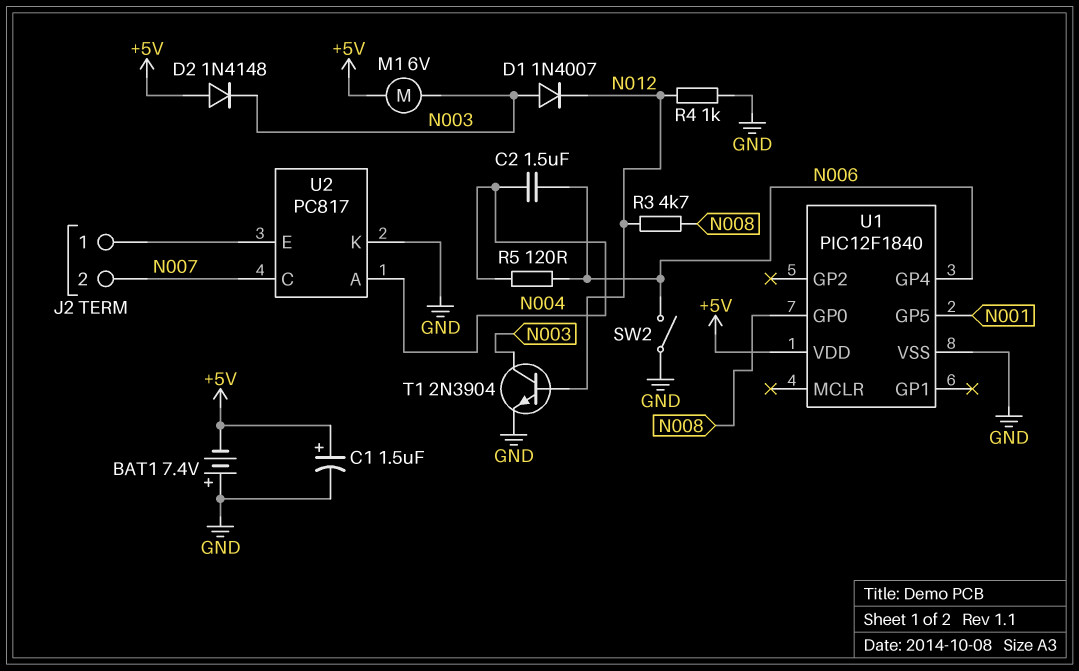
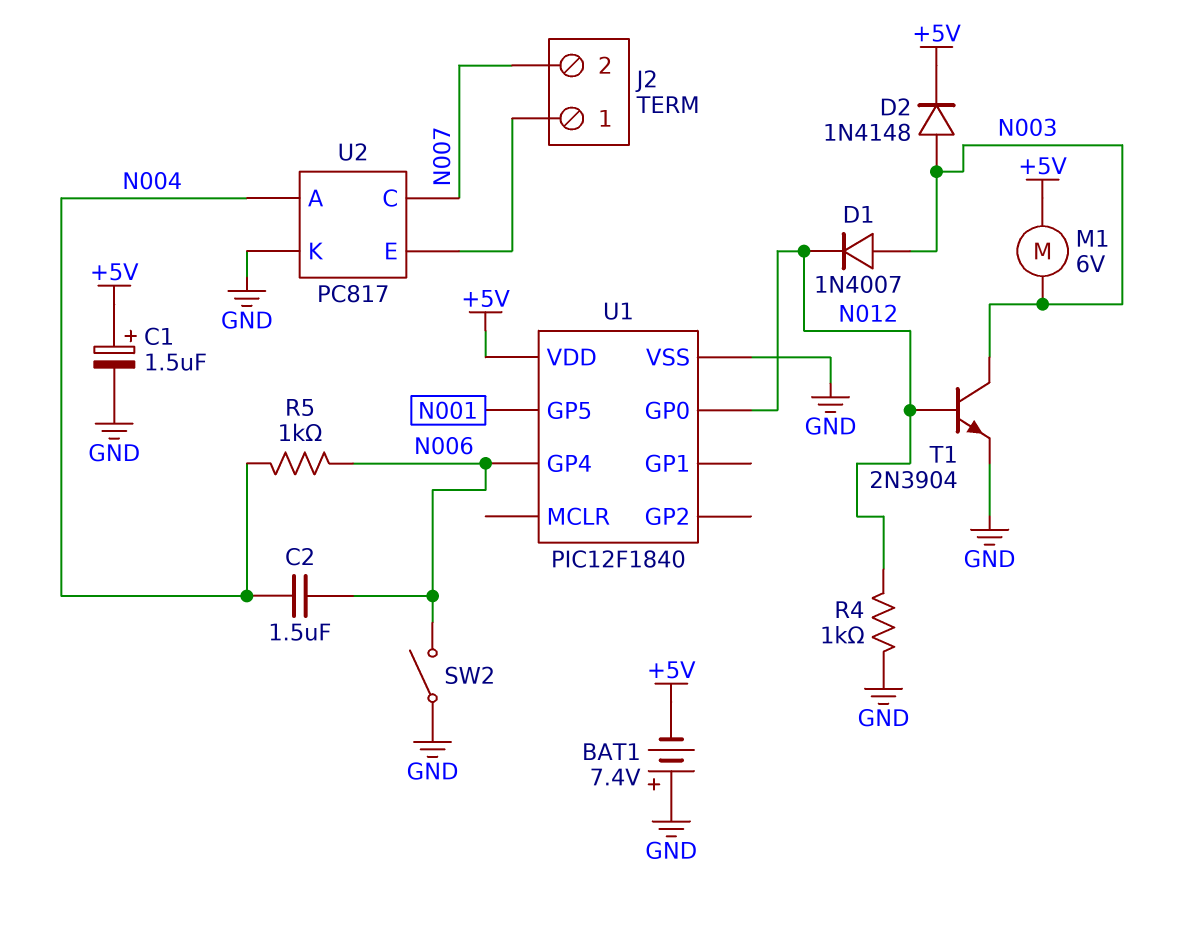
D2: diode 1N4148 (A +5V, K N003) -> diode 1N4148 (A N003, K +5V)
R3: 4.7k (N008, N012) -> none
R5: 120 (N004, N006) -> 1k (N004, N006)
U1 pin GP0: N008 -> N012

